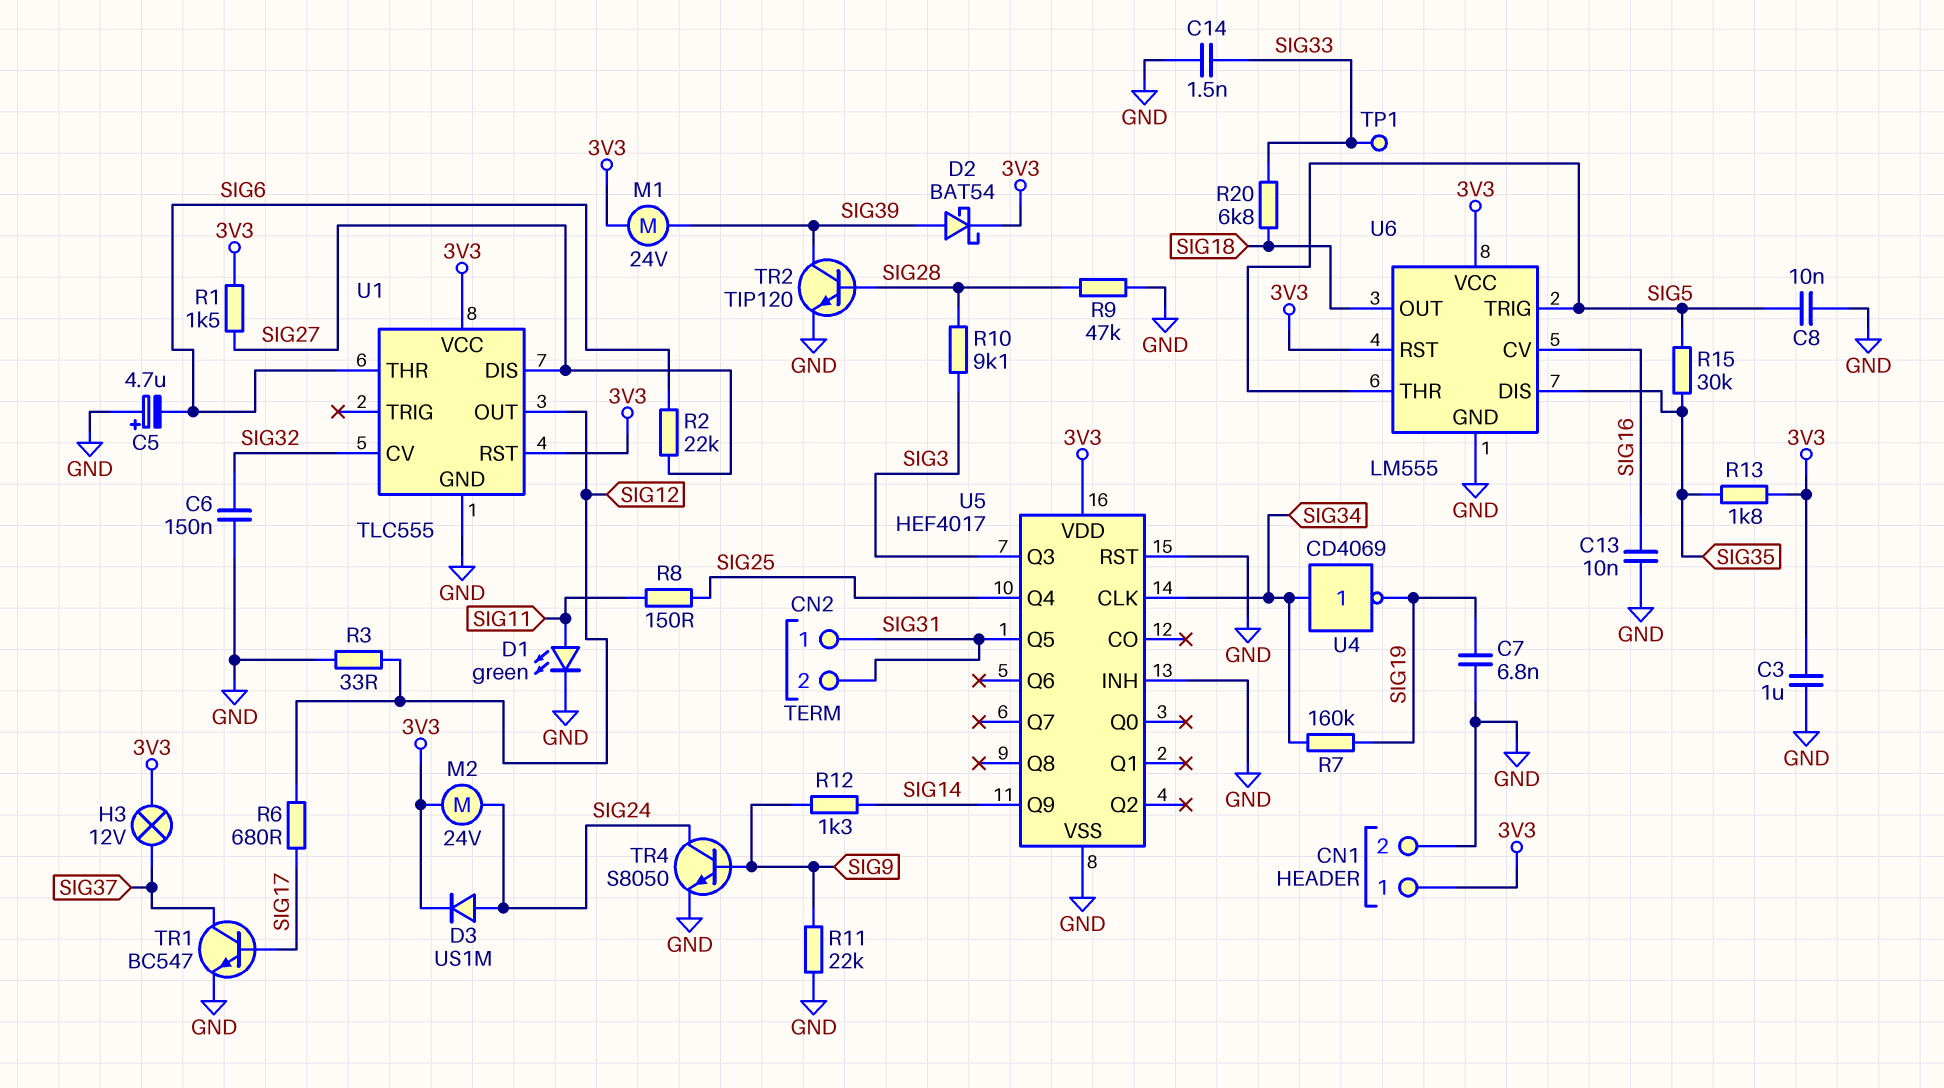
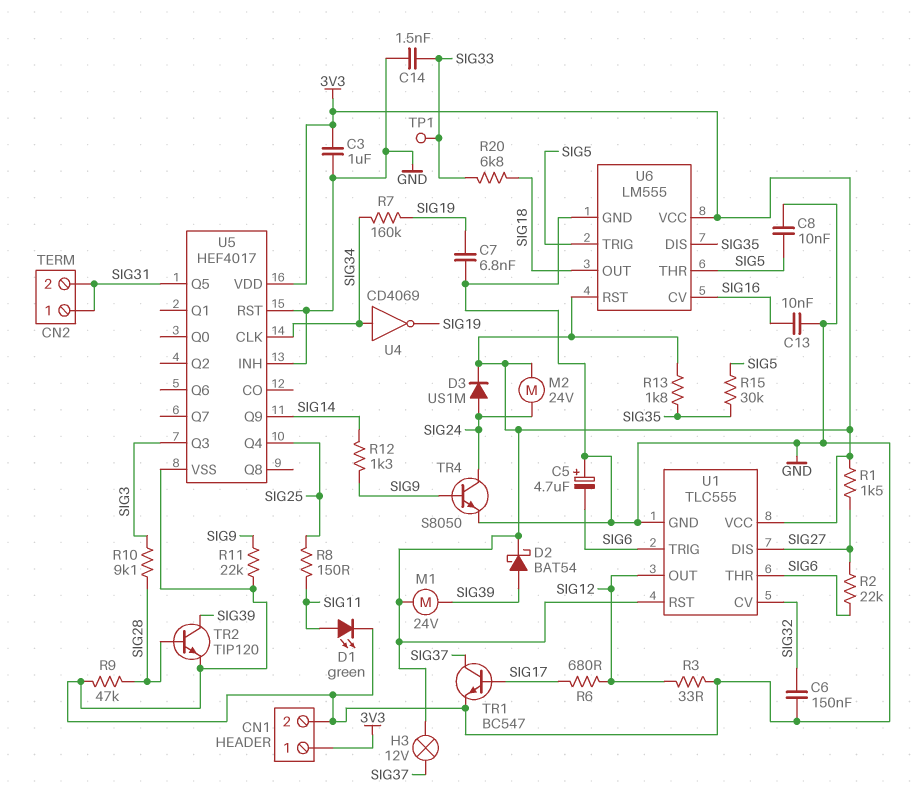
U1 pin TRIG: none -> SIG6

